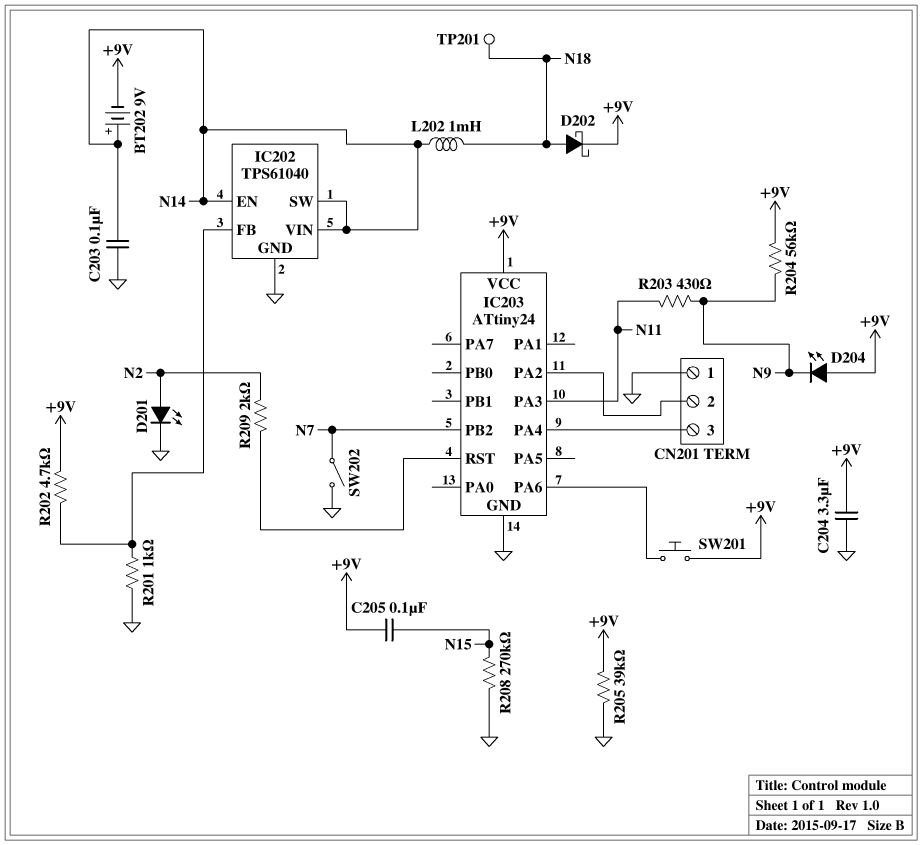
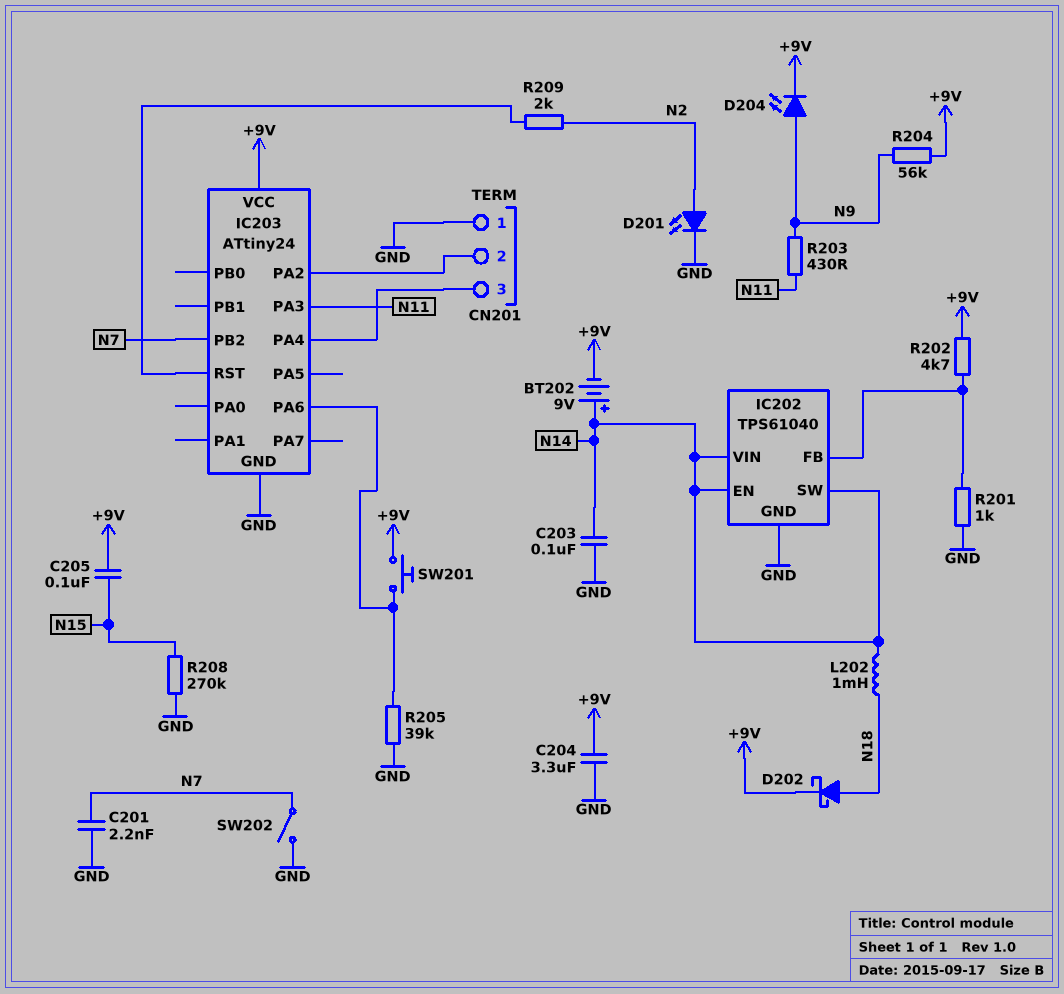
C201: none -> 2.2nF (GND, N7)
D204: LED (A +9V, K N9) -> LED (A N9, K +9V)
R205: 39k (+9V, GND) -> 39k (GND, IC203/PA6)
TP201: test point (N18) -> none

